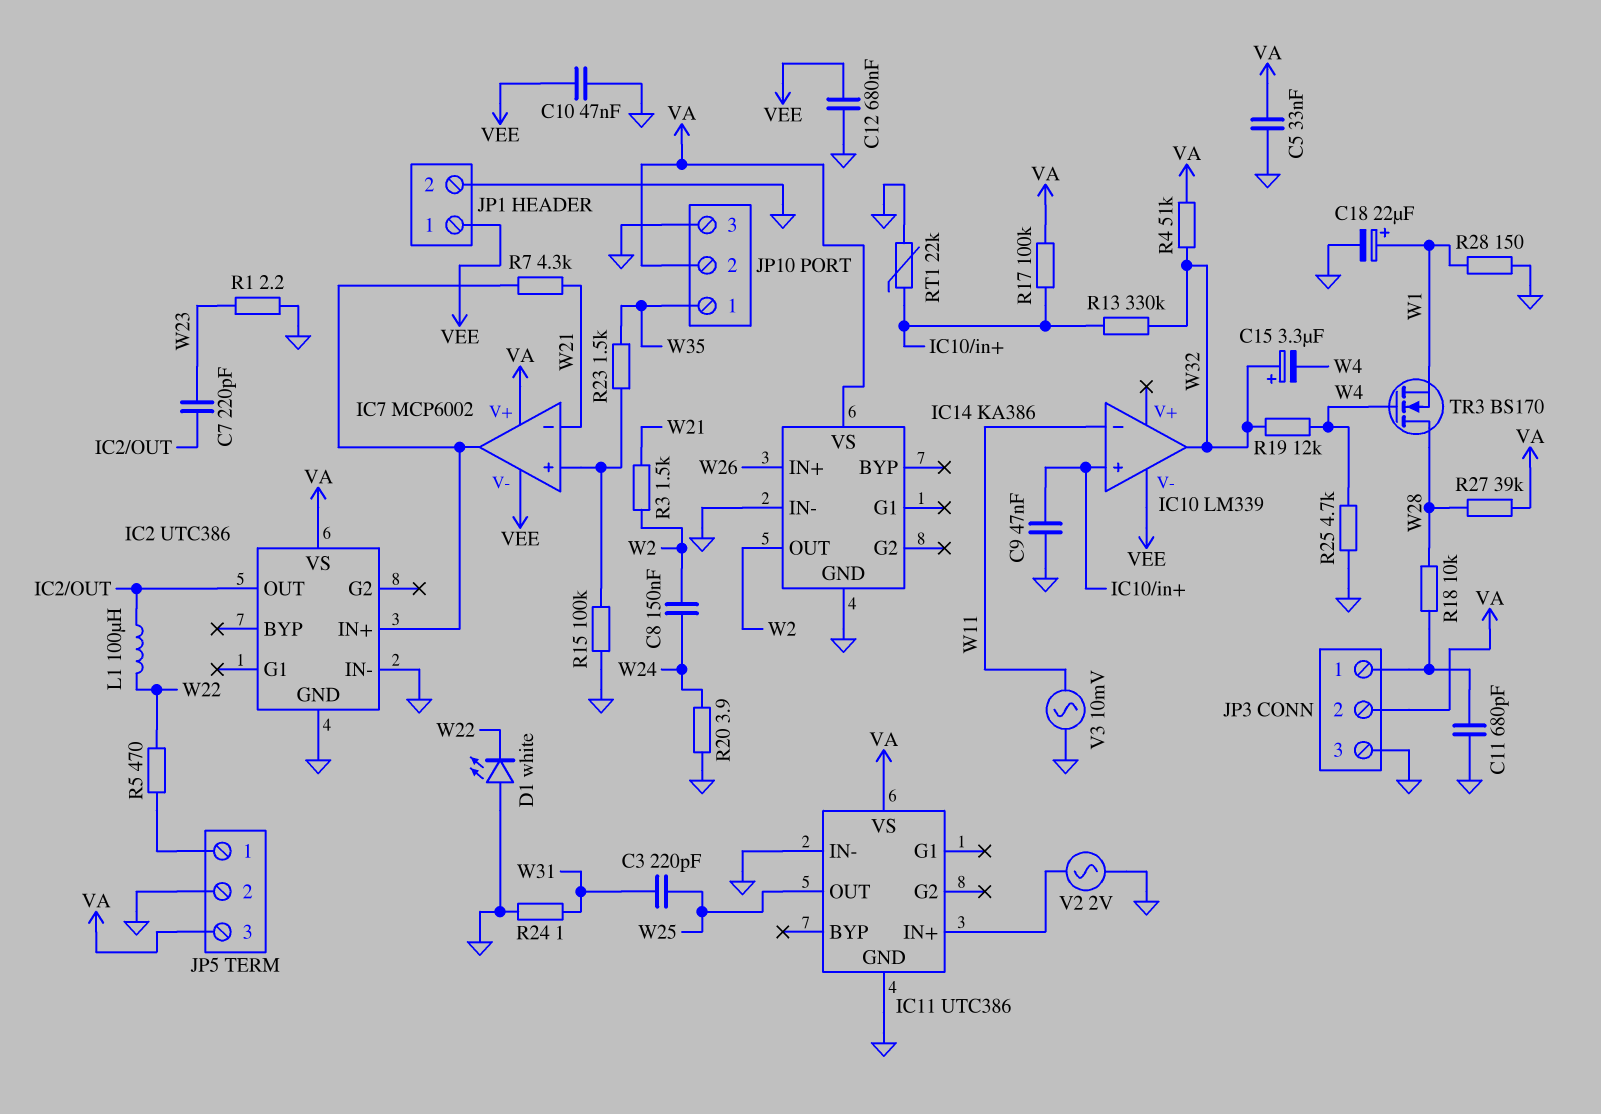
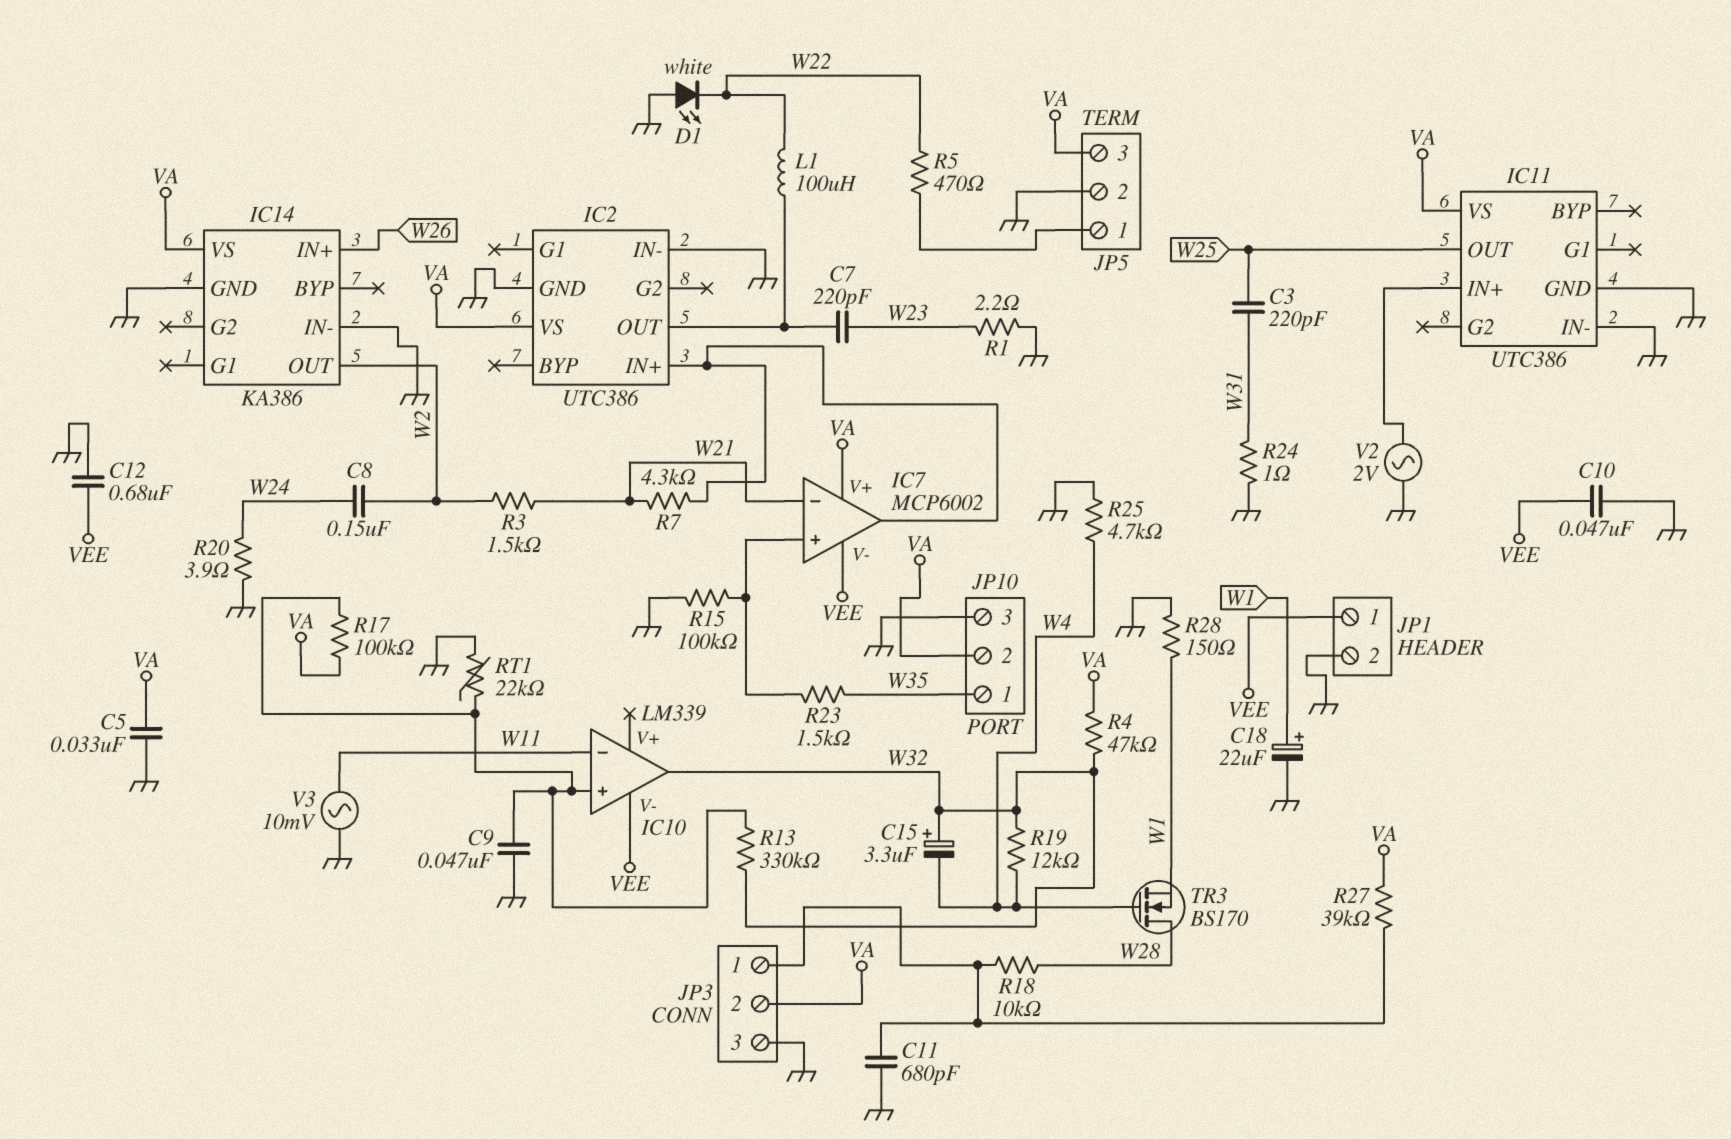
R4: 51k (VA, W32) -> 47k (VA, W32)
R27: 39k (VA, W28) -> 39k (JP3/1, VA)

